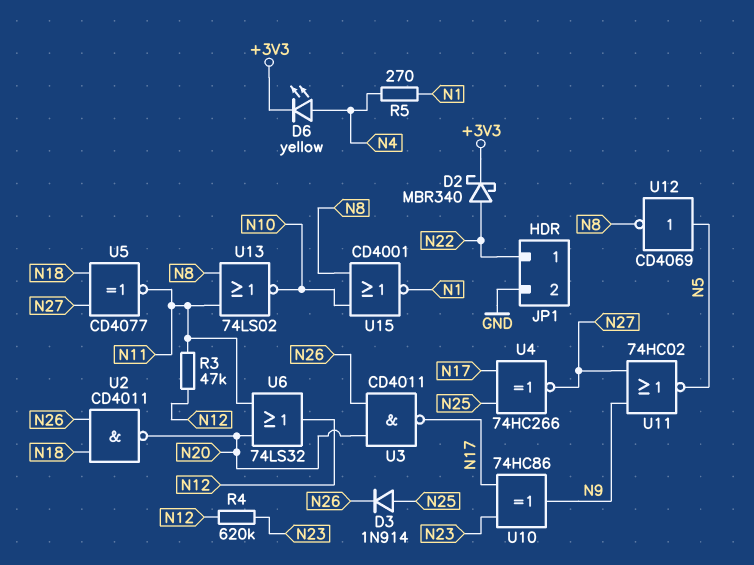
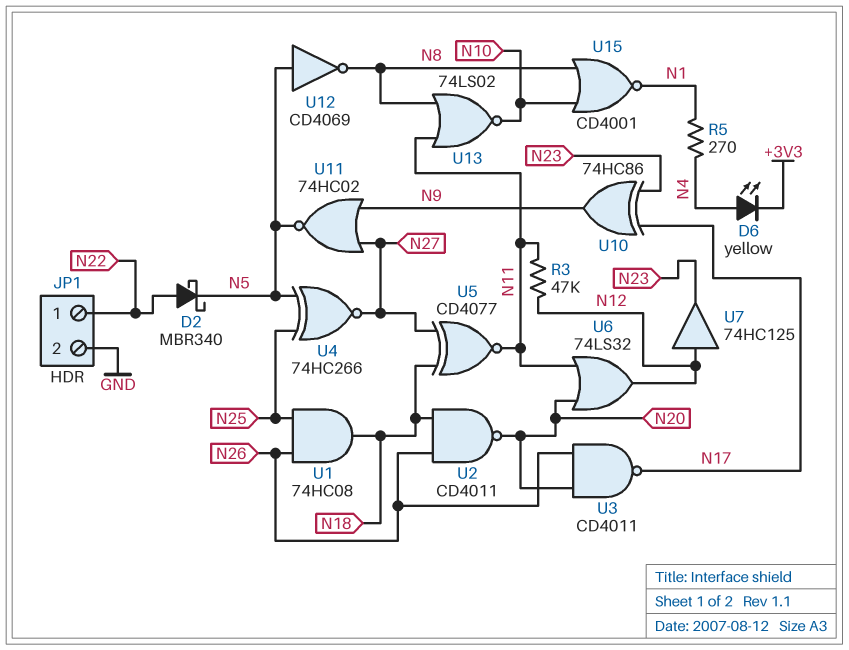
D2: schottky MBR340 (A N22, K +3V3) -> schottky MBR340 (A N22, K N5)
D3: diode 1N914 (A N25, K N26) -> none
R4: 620k (N12, N23) -> none
U1: none -> AND 74HC08 (in N25, in N26, out N18)
U4: XNOR 74HC266 (in N17, in N25, out N27) -> XNOR 74HC266 (in N5, in N25, out N27)
U7: none -> buffer 74HC125 (in N12, out N23)

